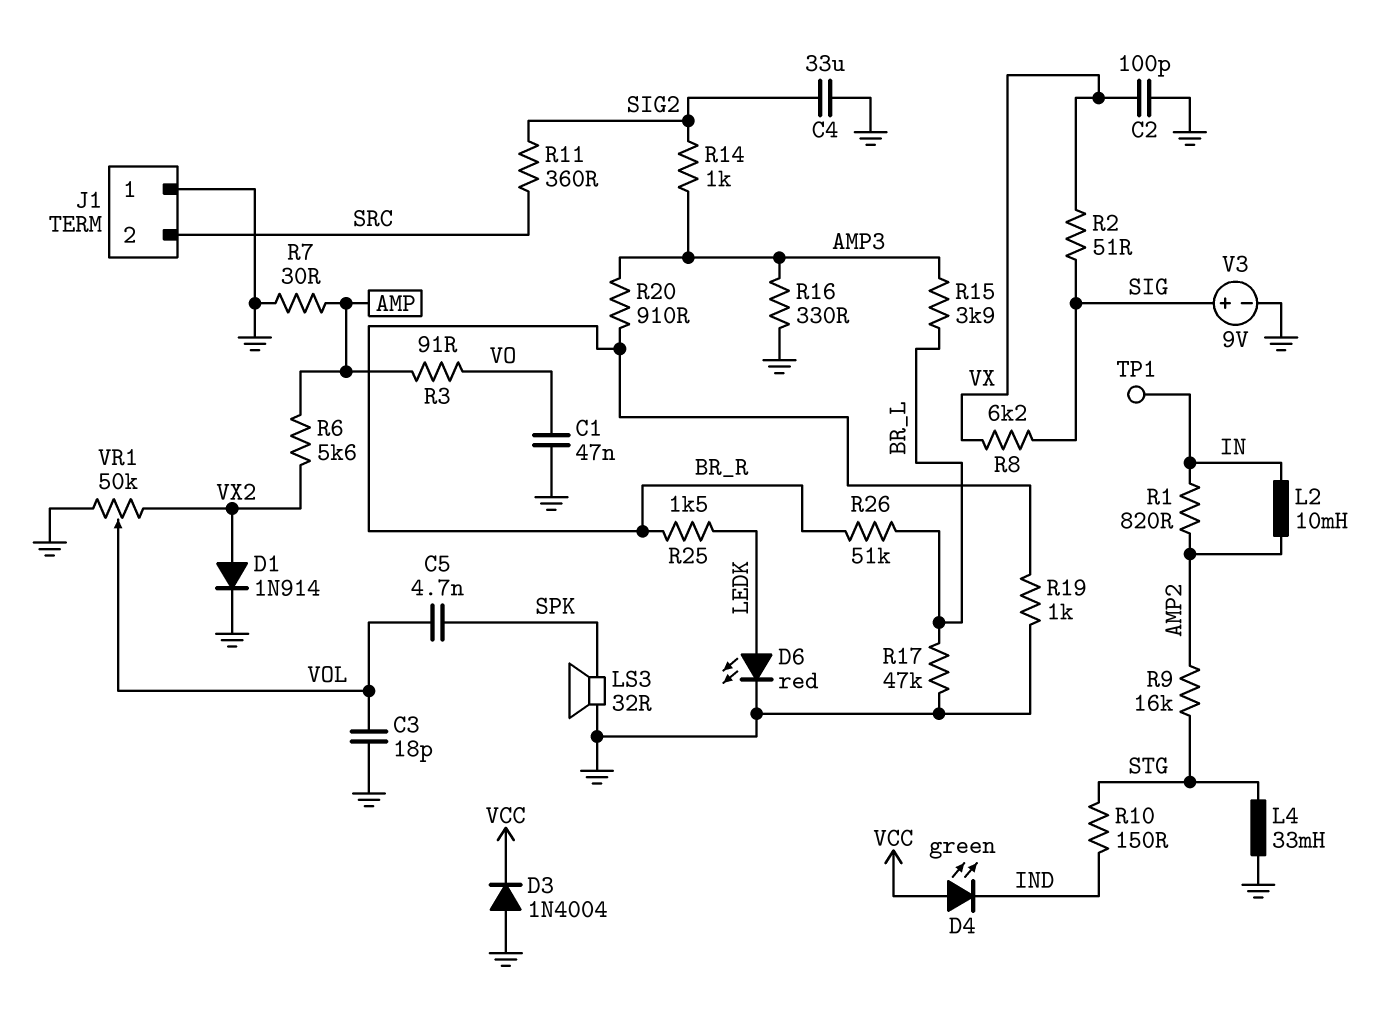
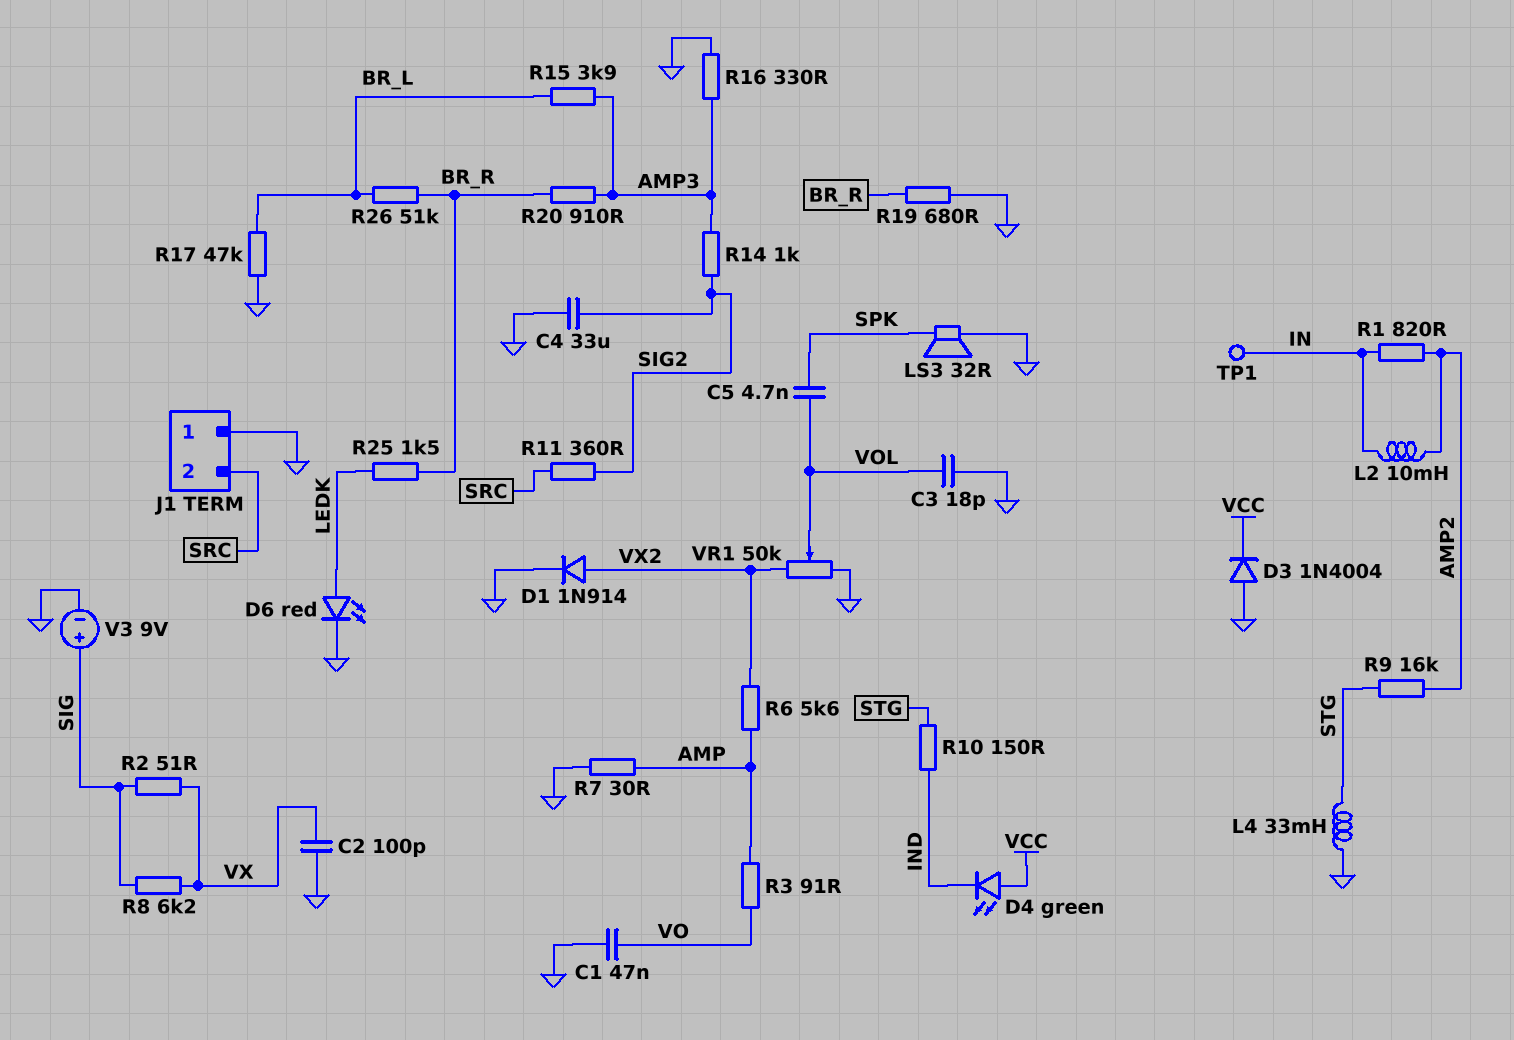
R19: 1k (BR_R, GND) -> 680 (BR_R, GND)

